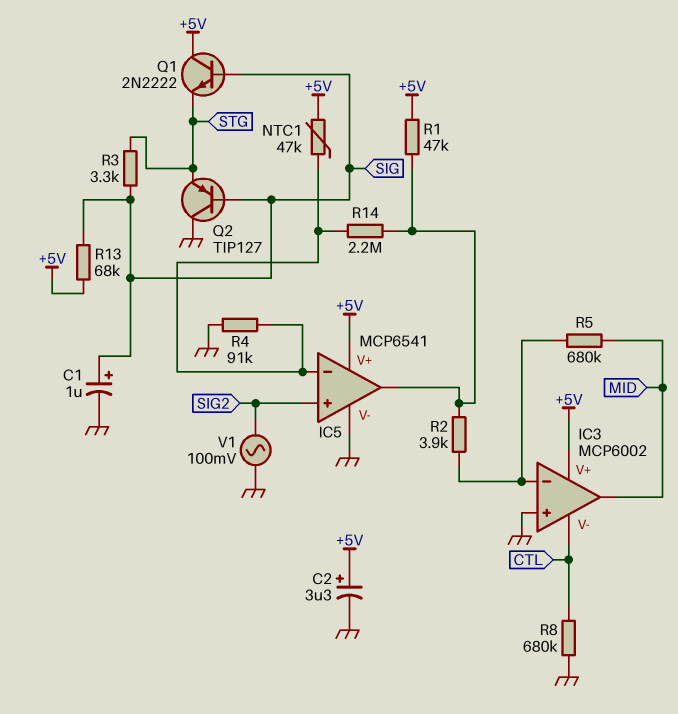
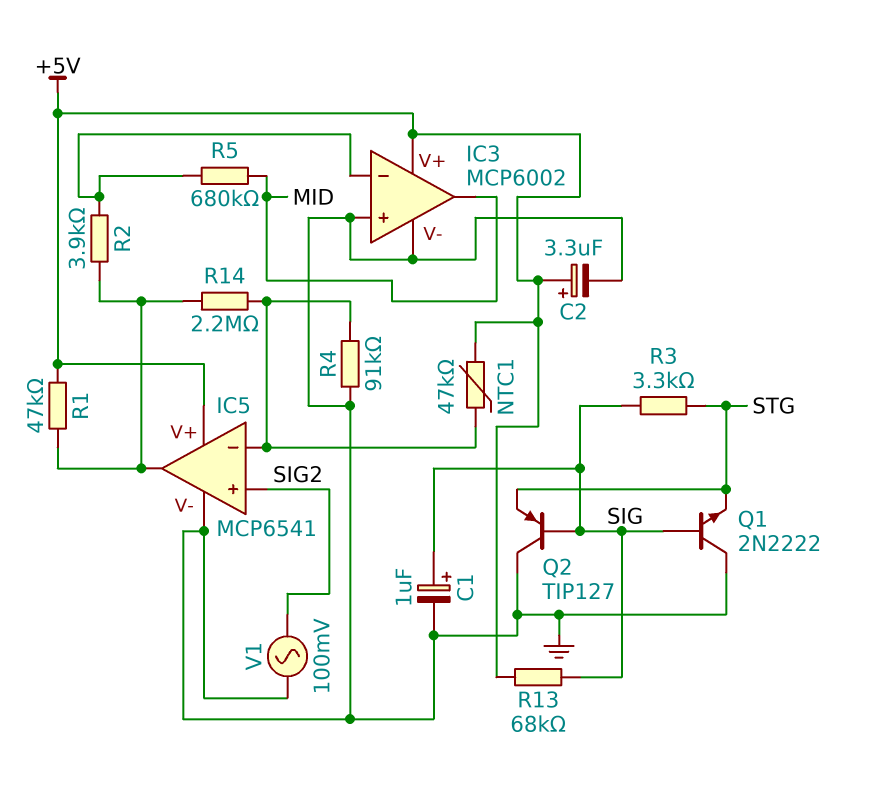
IC3 pin V-: CTL -> GND
Q1: NPN 2N2222 (B SIG, C +5V, E STG) -> NPN 2N2222 (B SIG, C GND, E STG)
R8: 680k (CTL, GND) -> none

